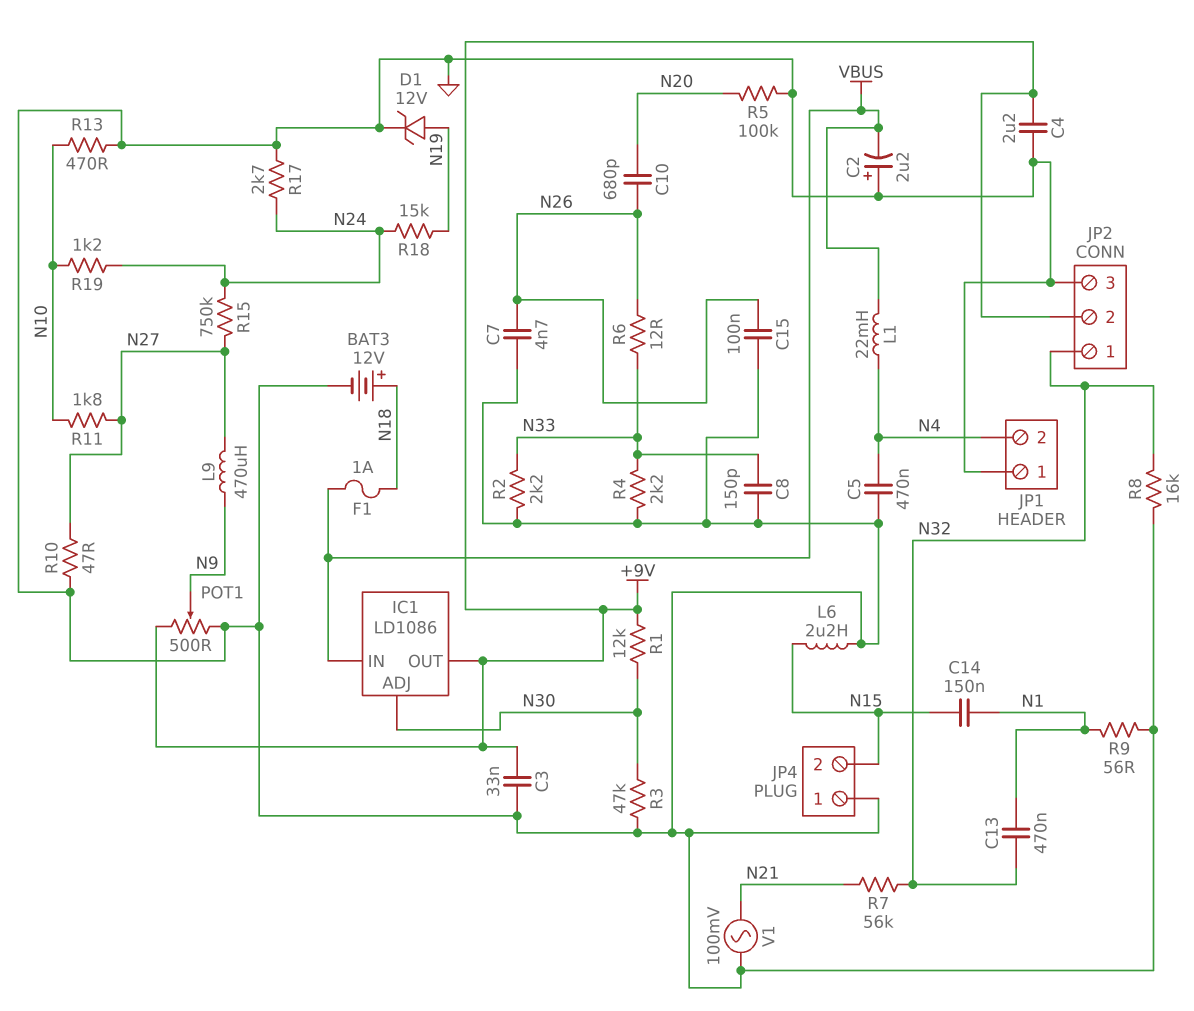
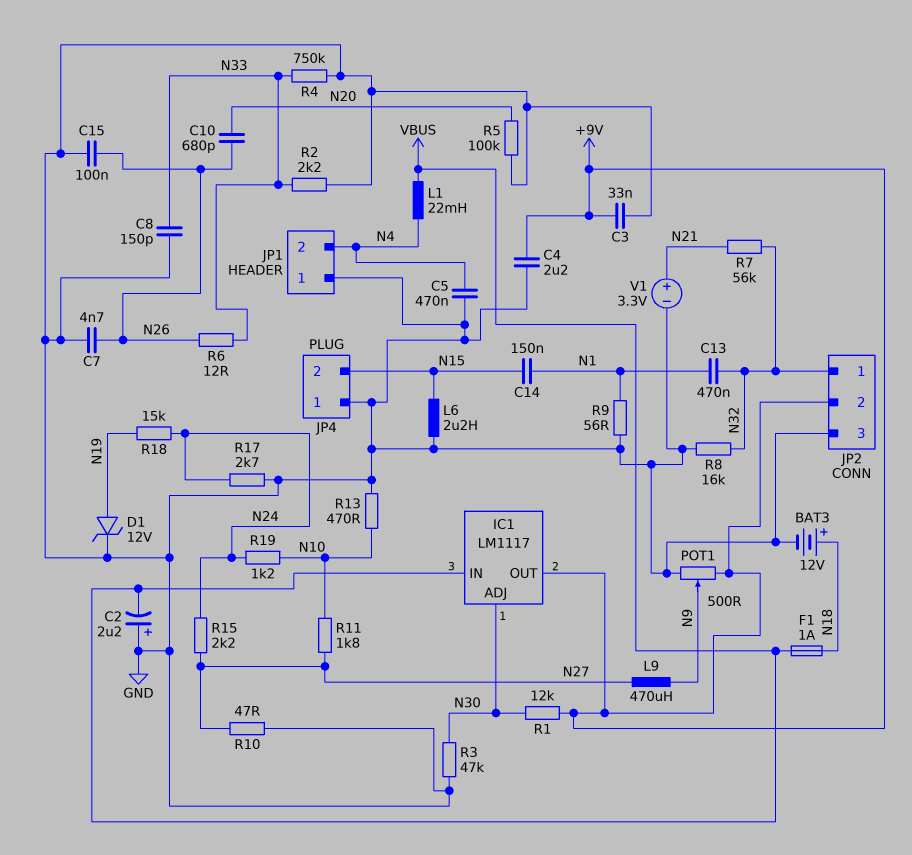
IC1: LD1086 -> LM1117
R4: 2.2k (GND, N33) -> 750k (GND, N33)
R15: 750k (N24, N27) -> 2.2k (N24, N27)
V1: AC 100mV (GND, N21) -> 3.3V (plus N21, minus GND)

